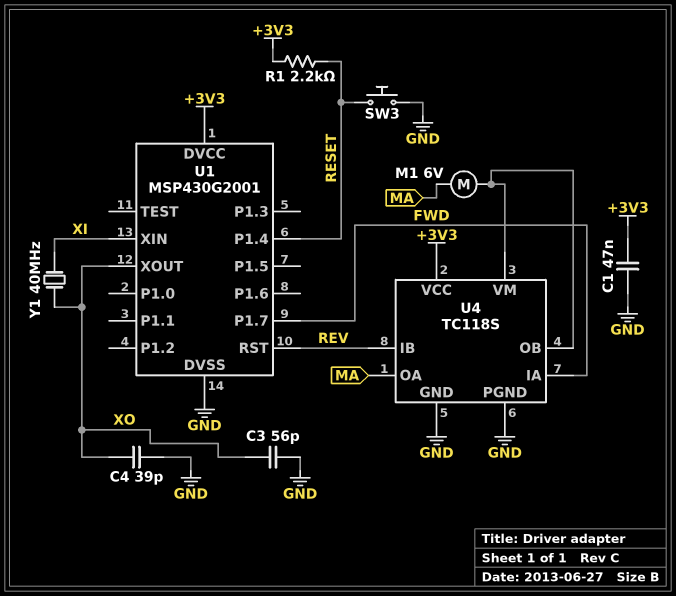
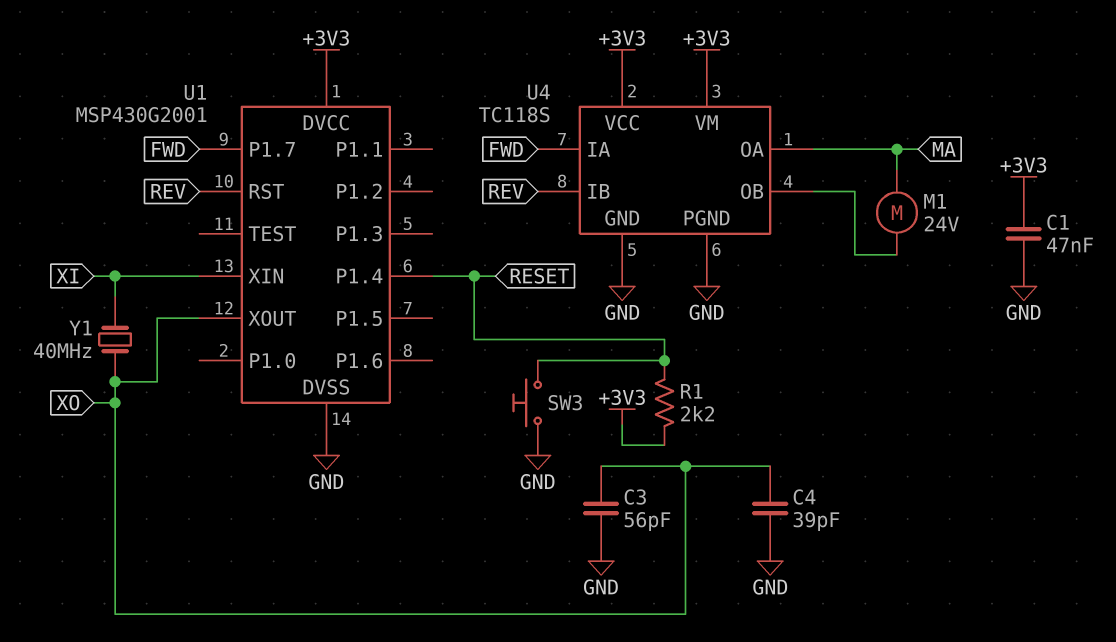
M1: motor 6V (MA, U4/OB) -> motor 24V (MA, U4/OB)
U4 pin VM: U4/OB -> +3V3

